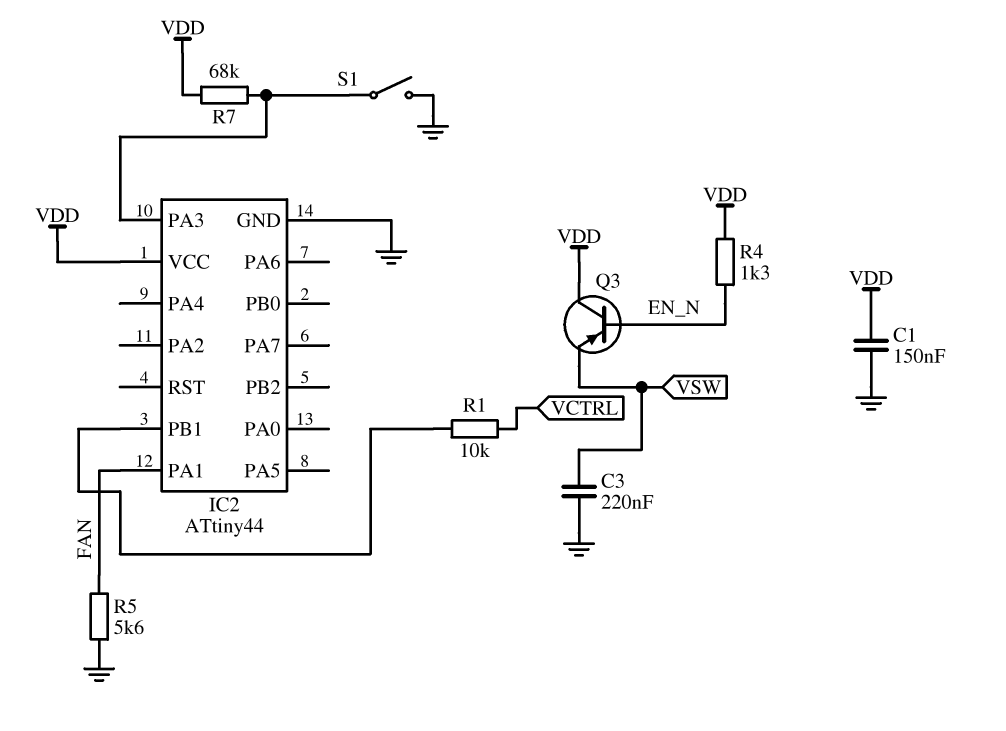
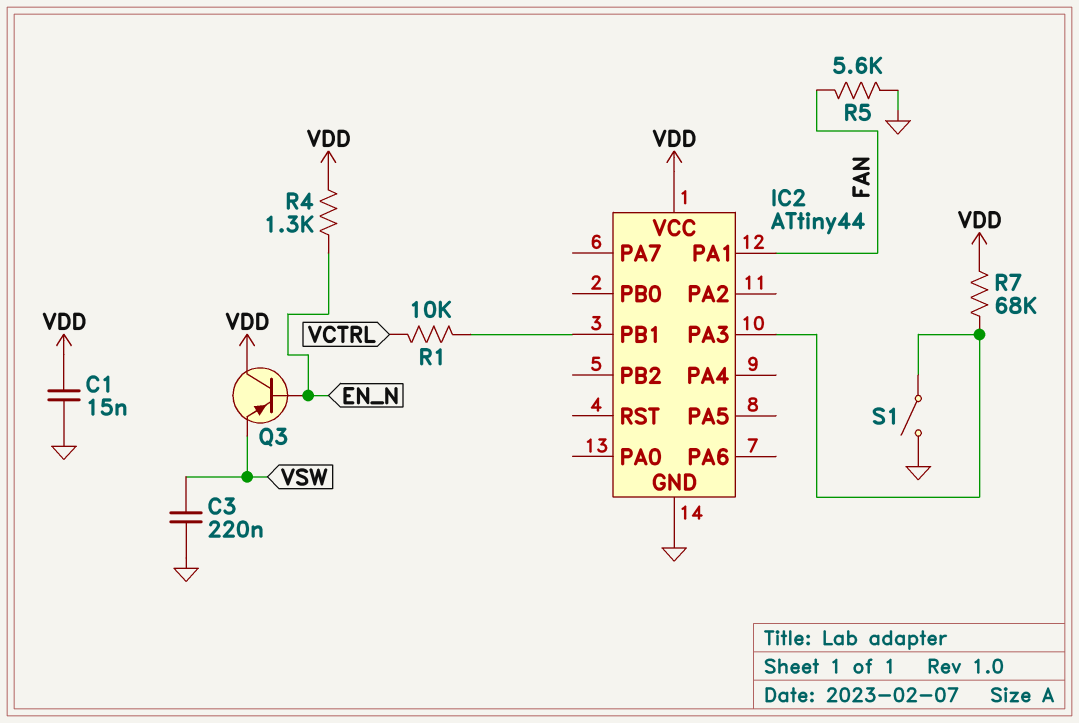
C1: 150nF (GND, VDD) -> 15nF (GND, VDD)

